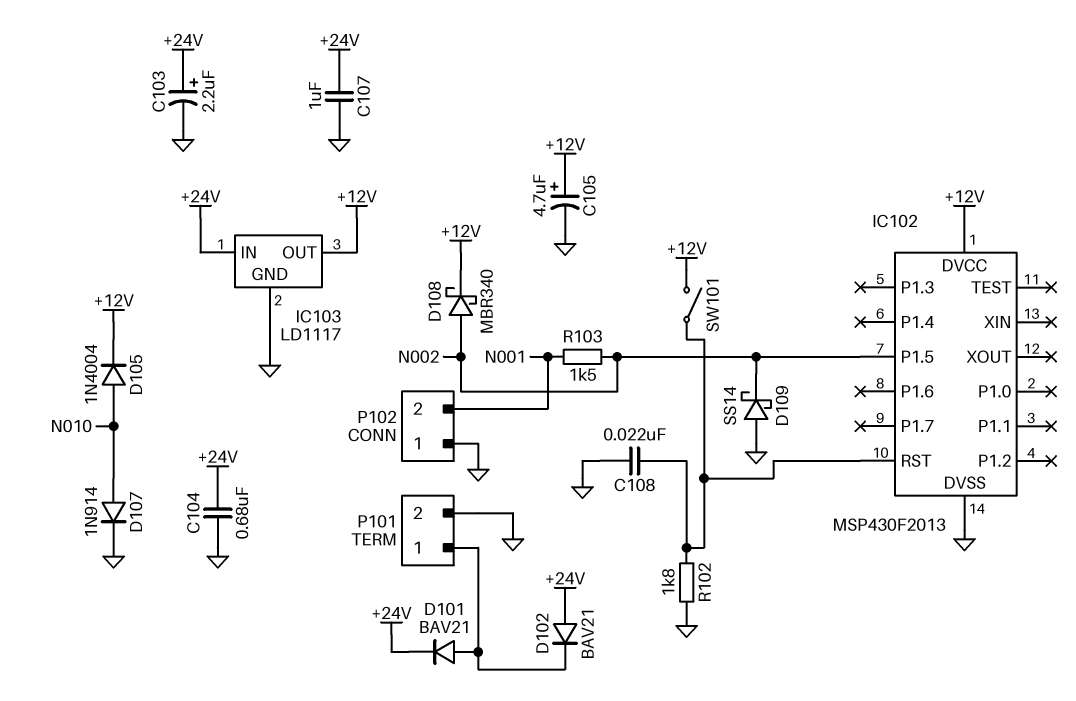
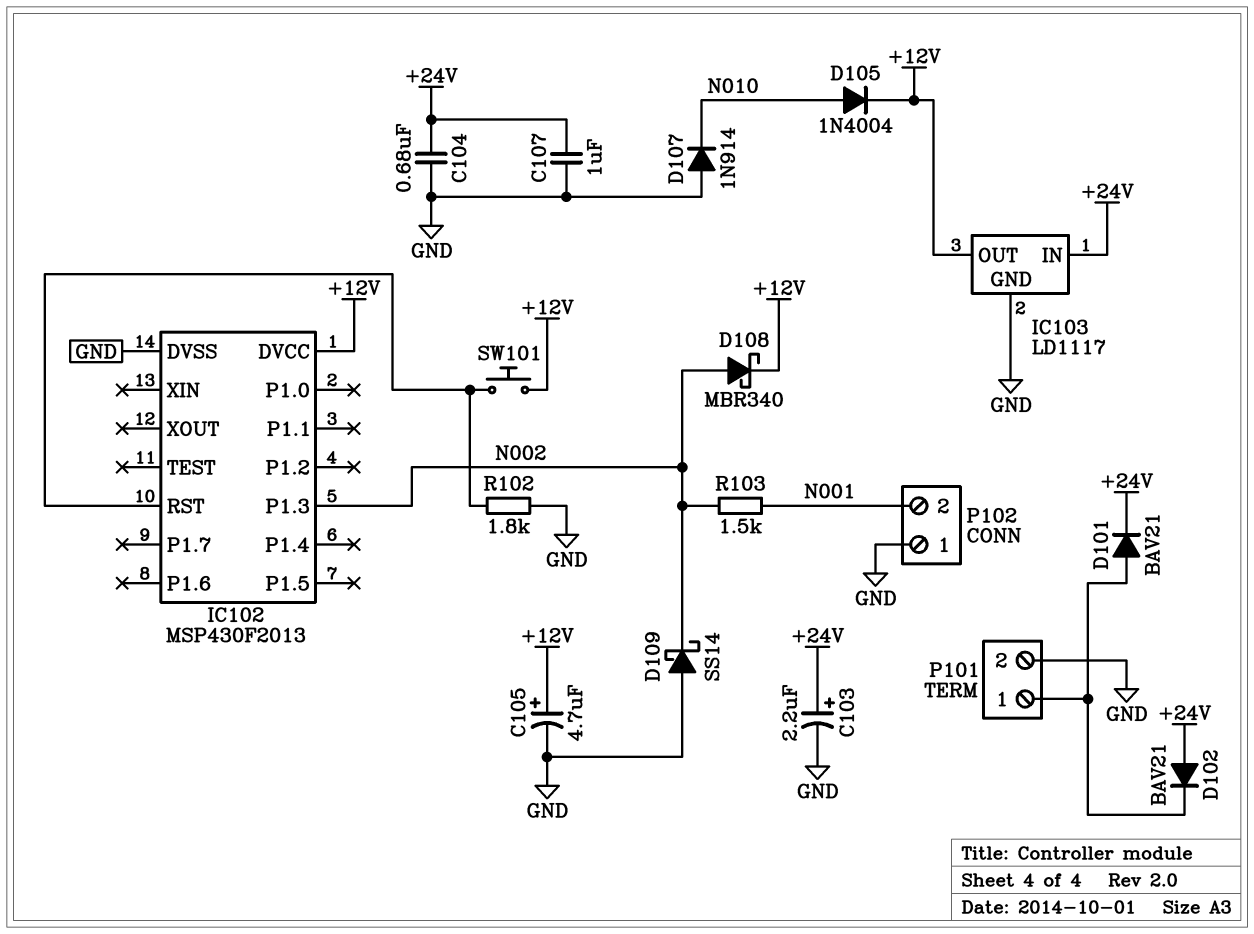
C108: 22nF (GND, IC102/RST) -> none
D107: diode 1N914 (A N010, K GND) -> diode 1N914 (A GND, K N010)
IC102 pin P1.3: none -> N002
IC102 pin P1.5: N002 -> none
SW101: switch (+12V, IC102/RST) -> button (+12V, IC102/RST)

